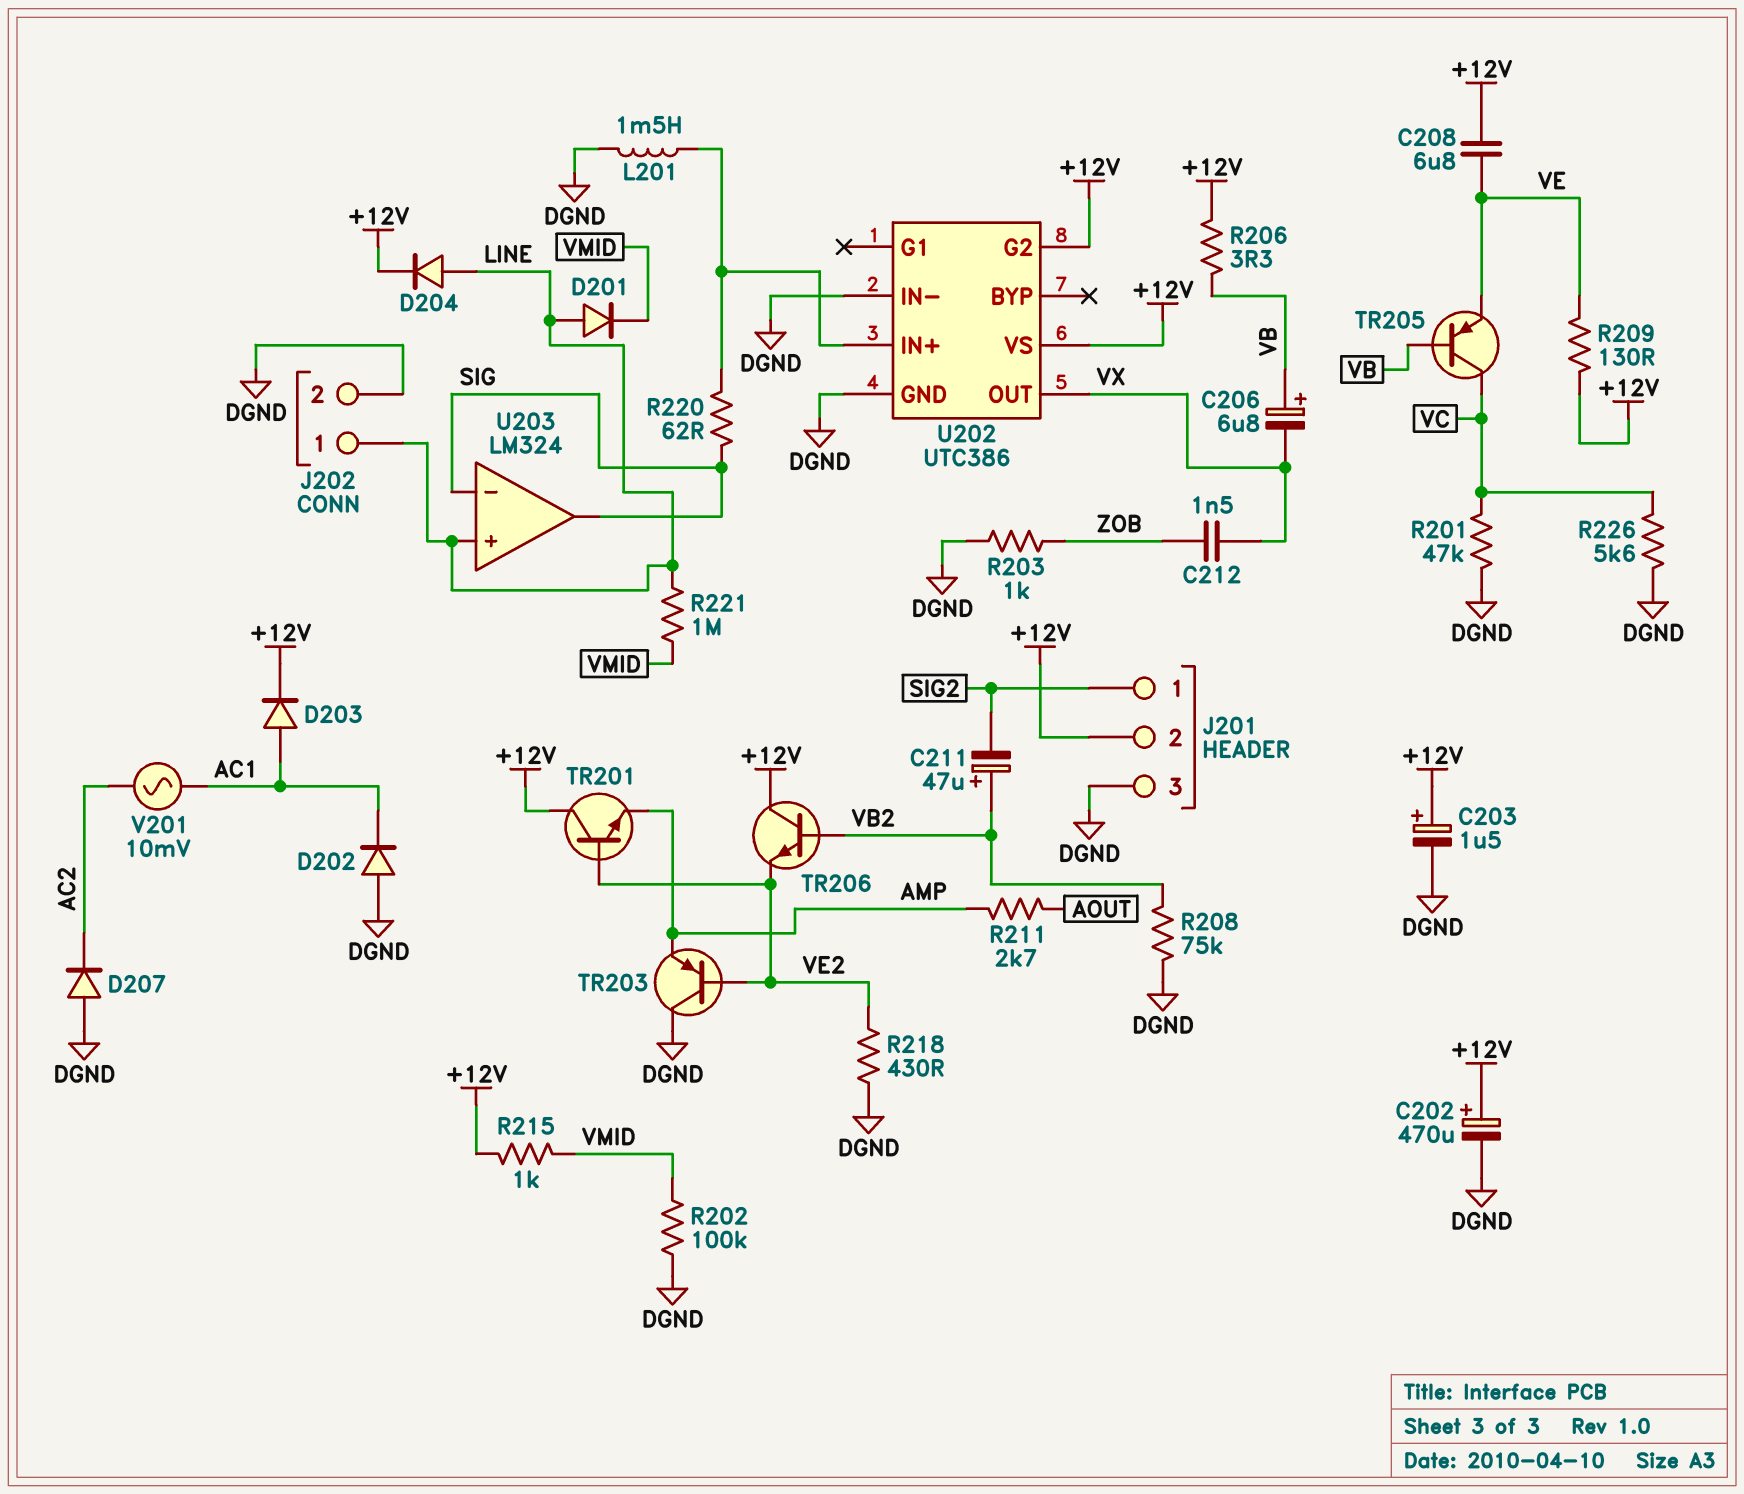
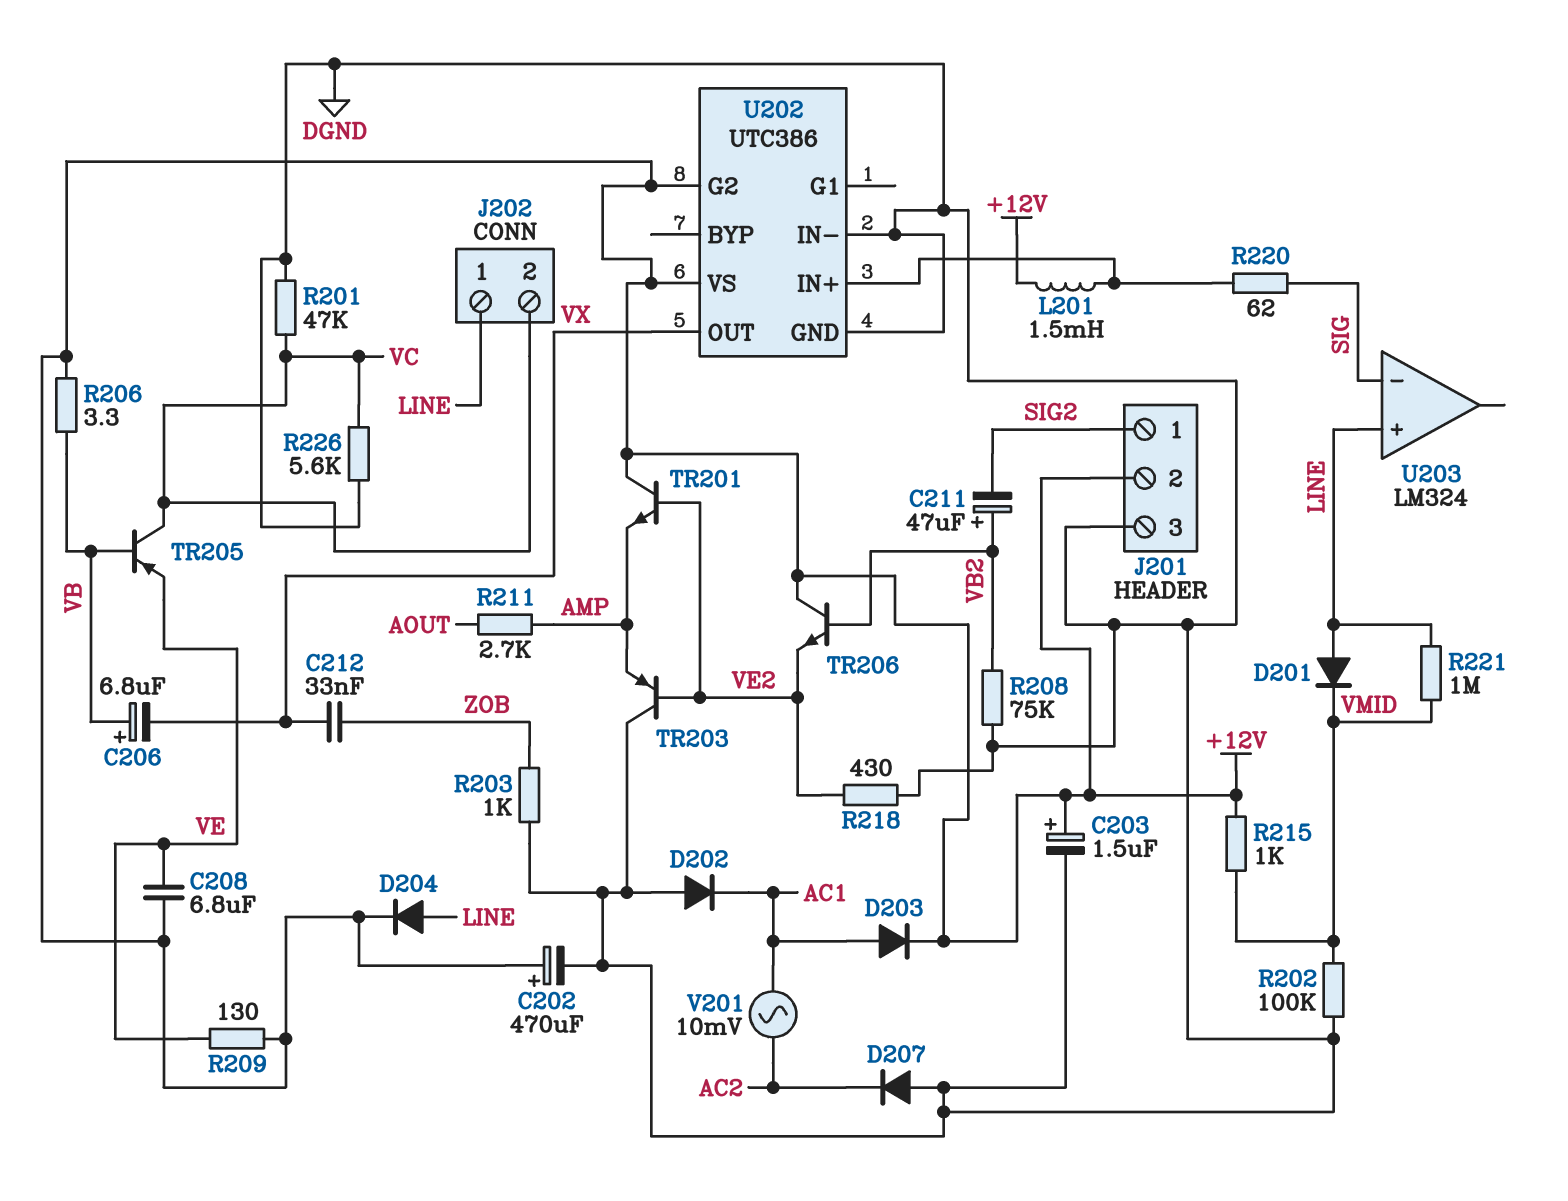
C212: 1.5nF (VX, ZOB) -> 33nF (VX, ZOB)
J202 pin 2: DGND -> VC
L201: 1.5mH (DGND, U202/IN+) -> 1.5mH (+12V, U202/IN+)
U203 pin out: SIG -> none

